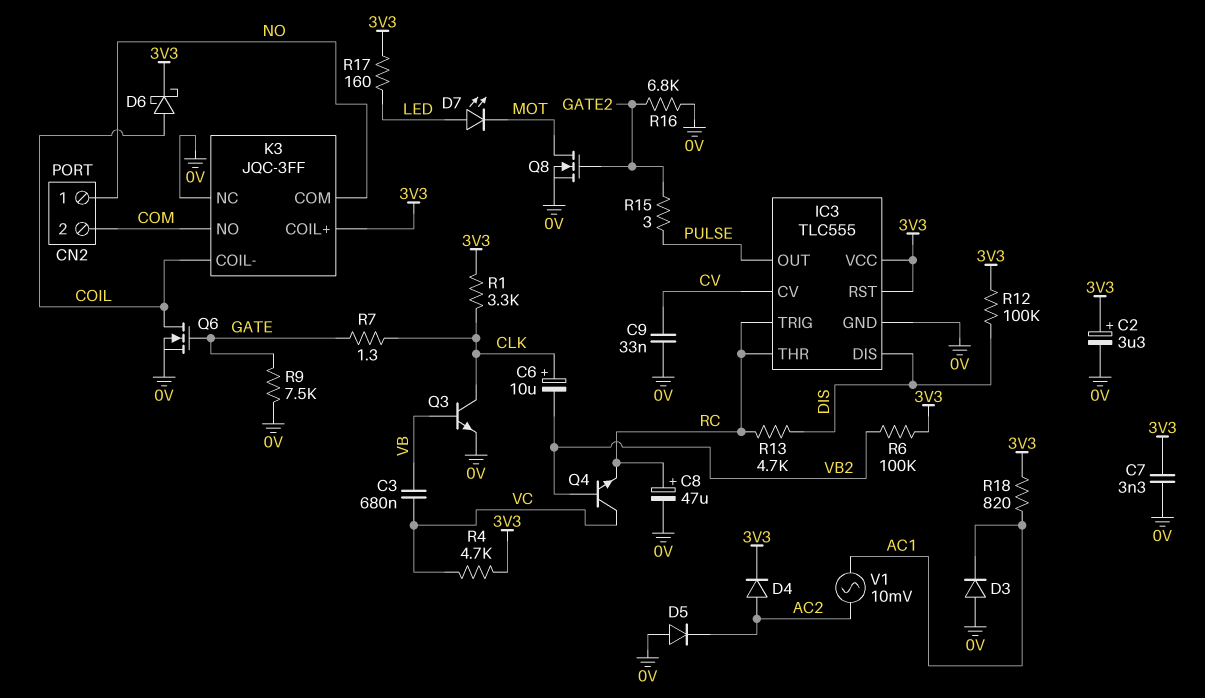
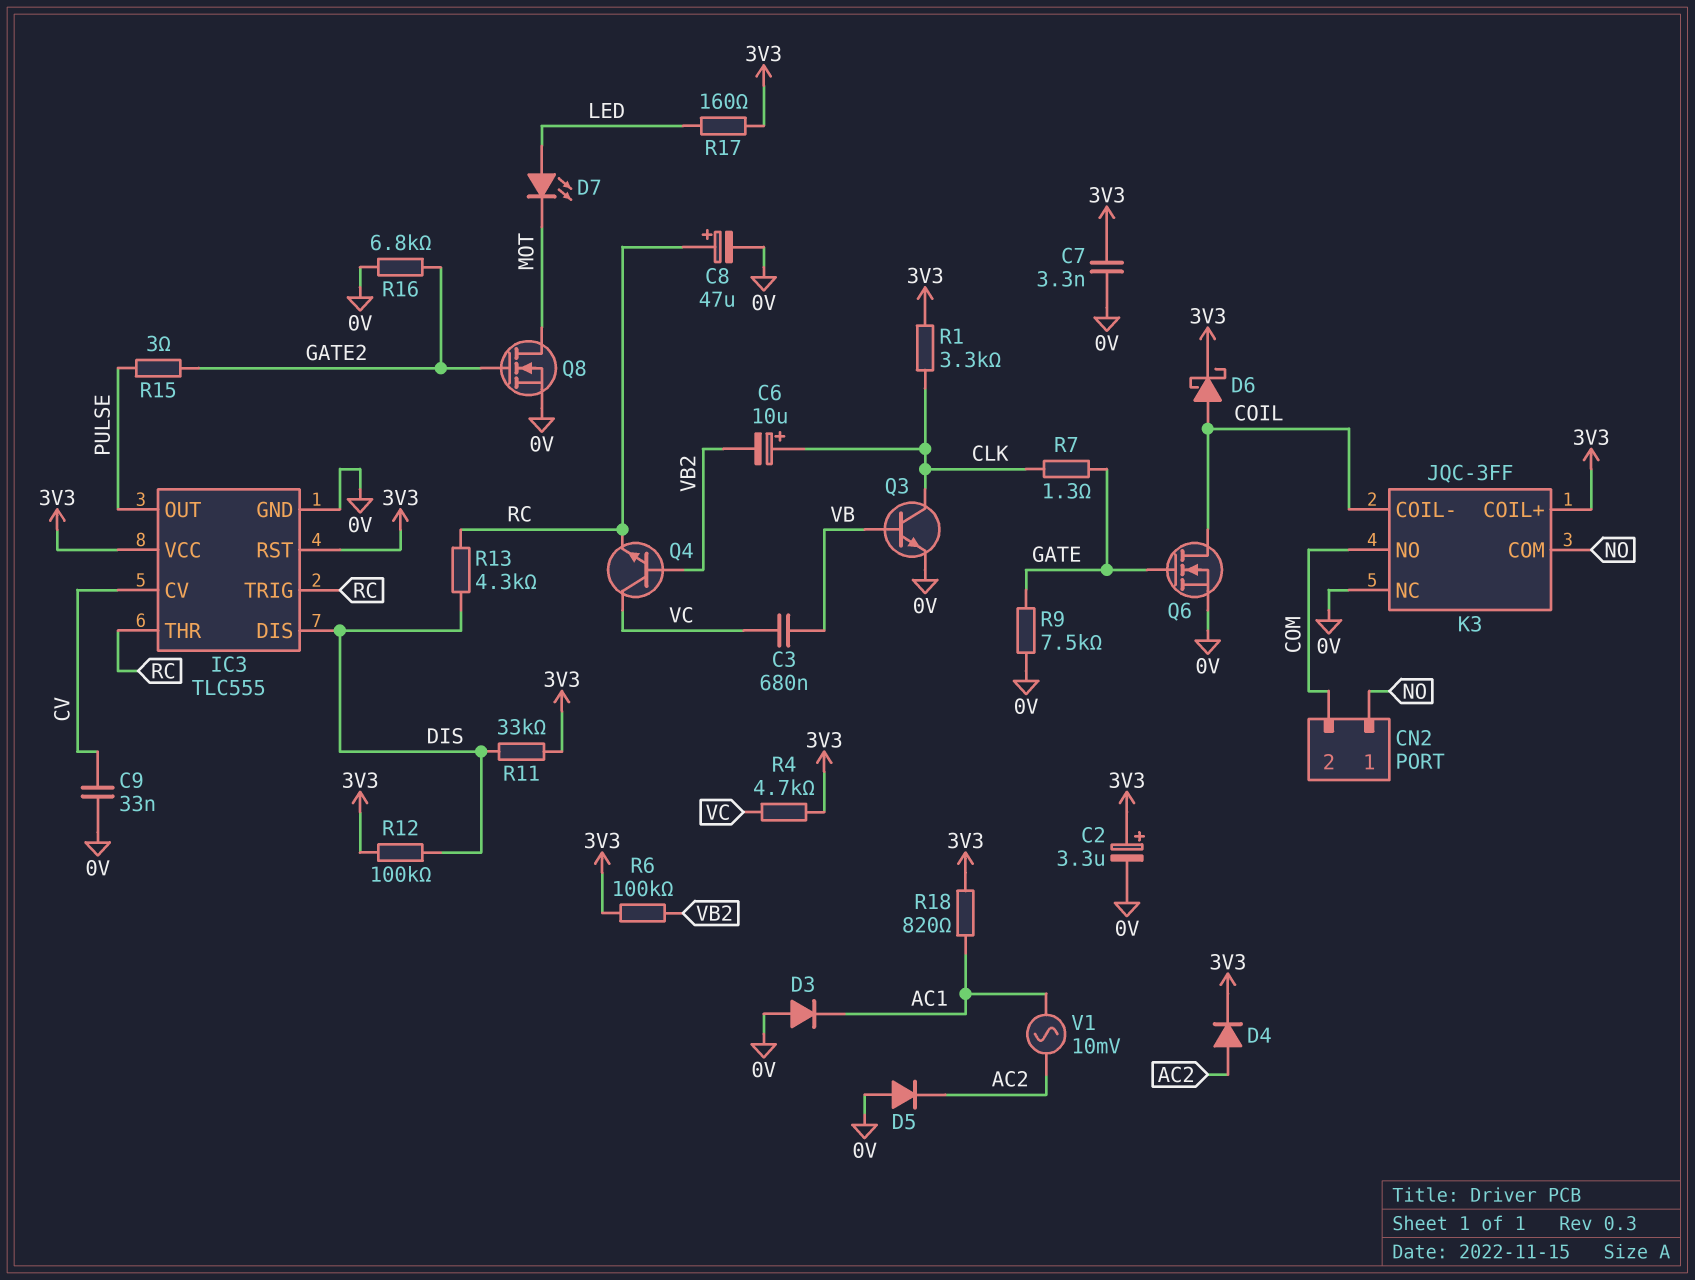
R11: none -> 33k (3V3, DIS)
R13: 4.7k (DIS, RC) -> 4.3k (DIS, RC)

